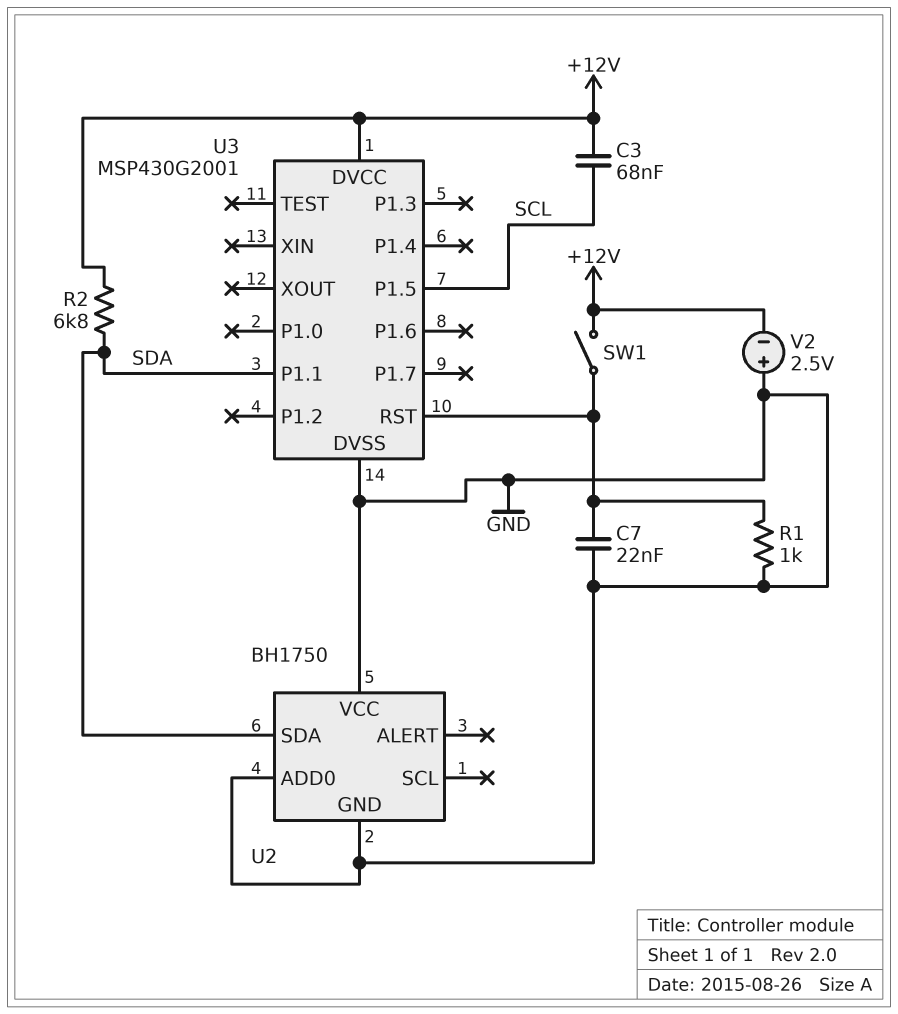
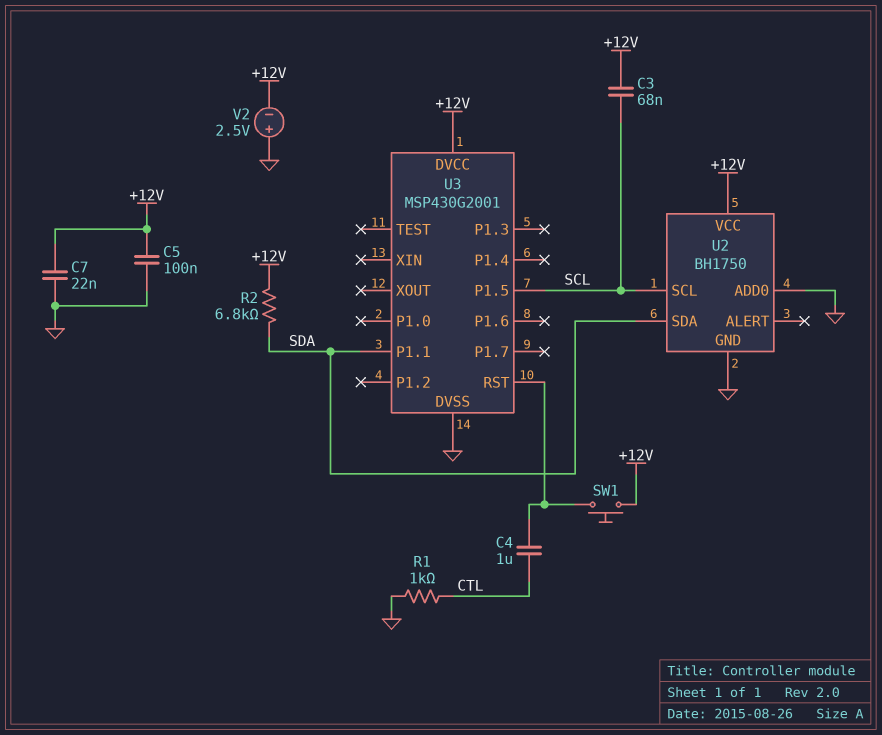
C4: none -> 1uF (CTL, U3/RST)
C5: none -> 100nF (+12V, GND)
C7: 22nF (GND, U3/RST) -> 22nF (+12V, GND)
R1: 1k (GND, U3/RST) -> 1k (CTL, GND)
SW1: switch (+12V, U3/RST) -> button (+12V, U3/RST)
U2 pin SCL: none -> SCL
U2 pin VCC: GND -> +12V

